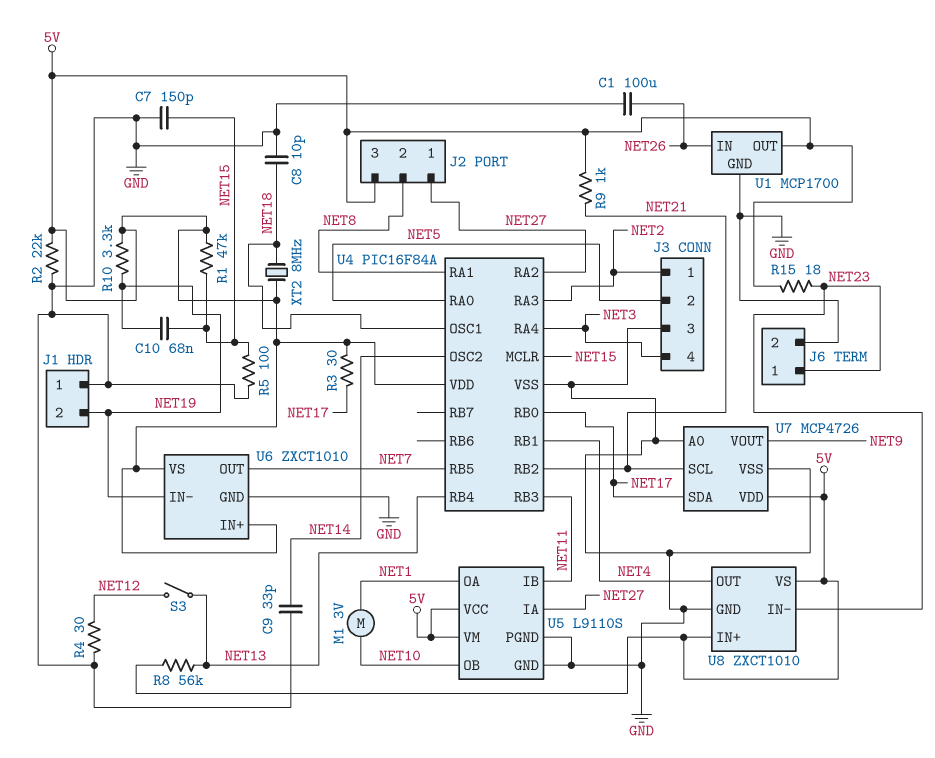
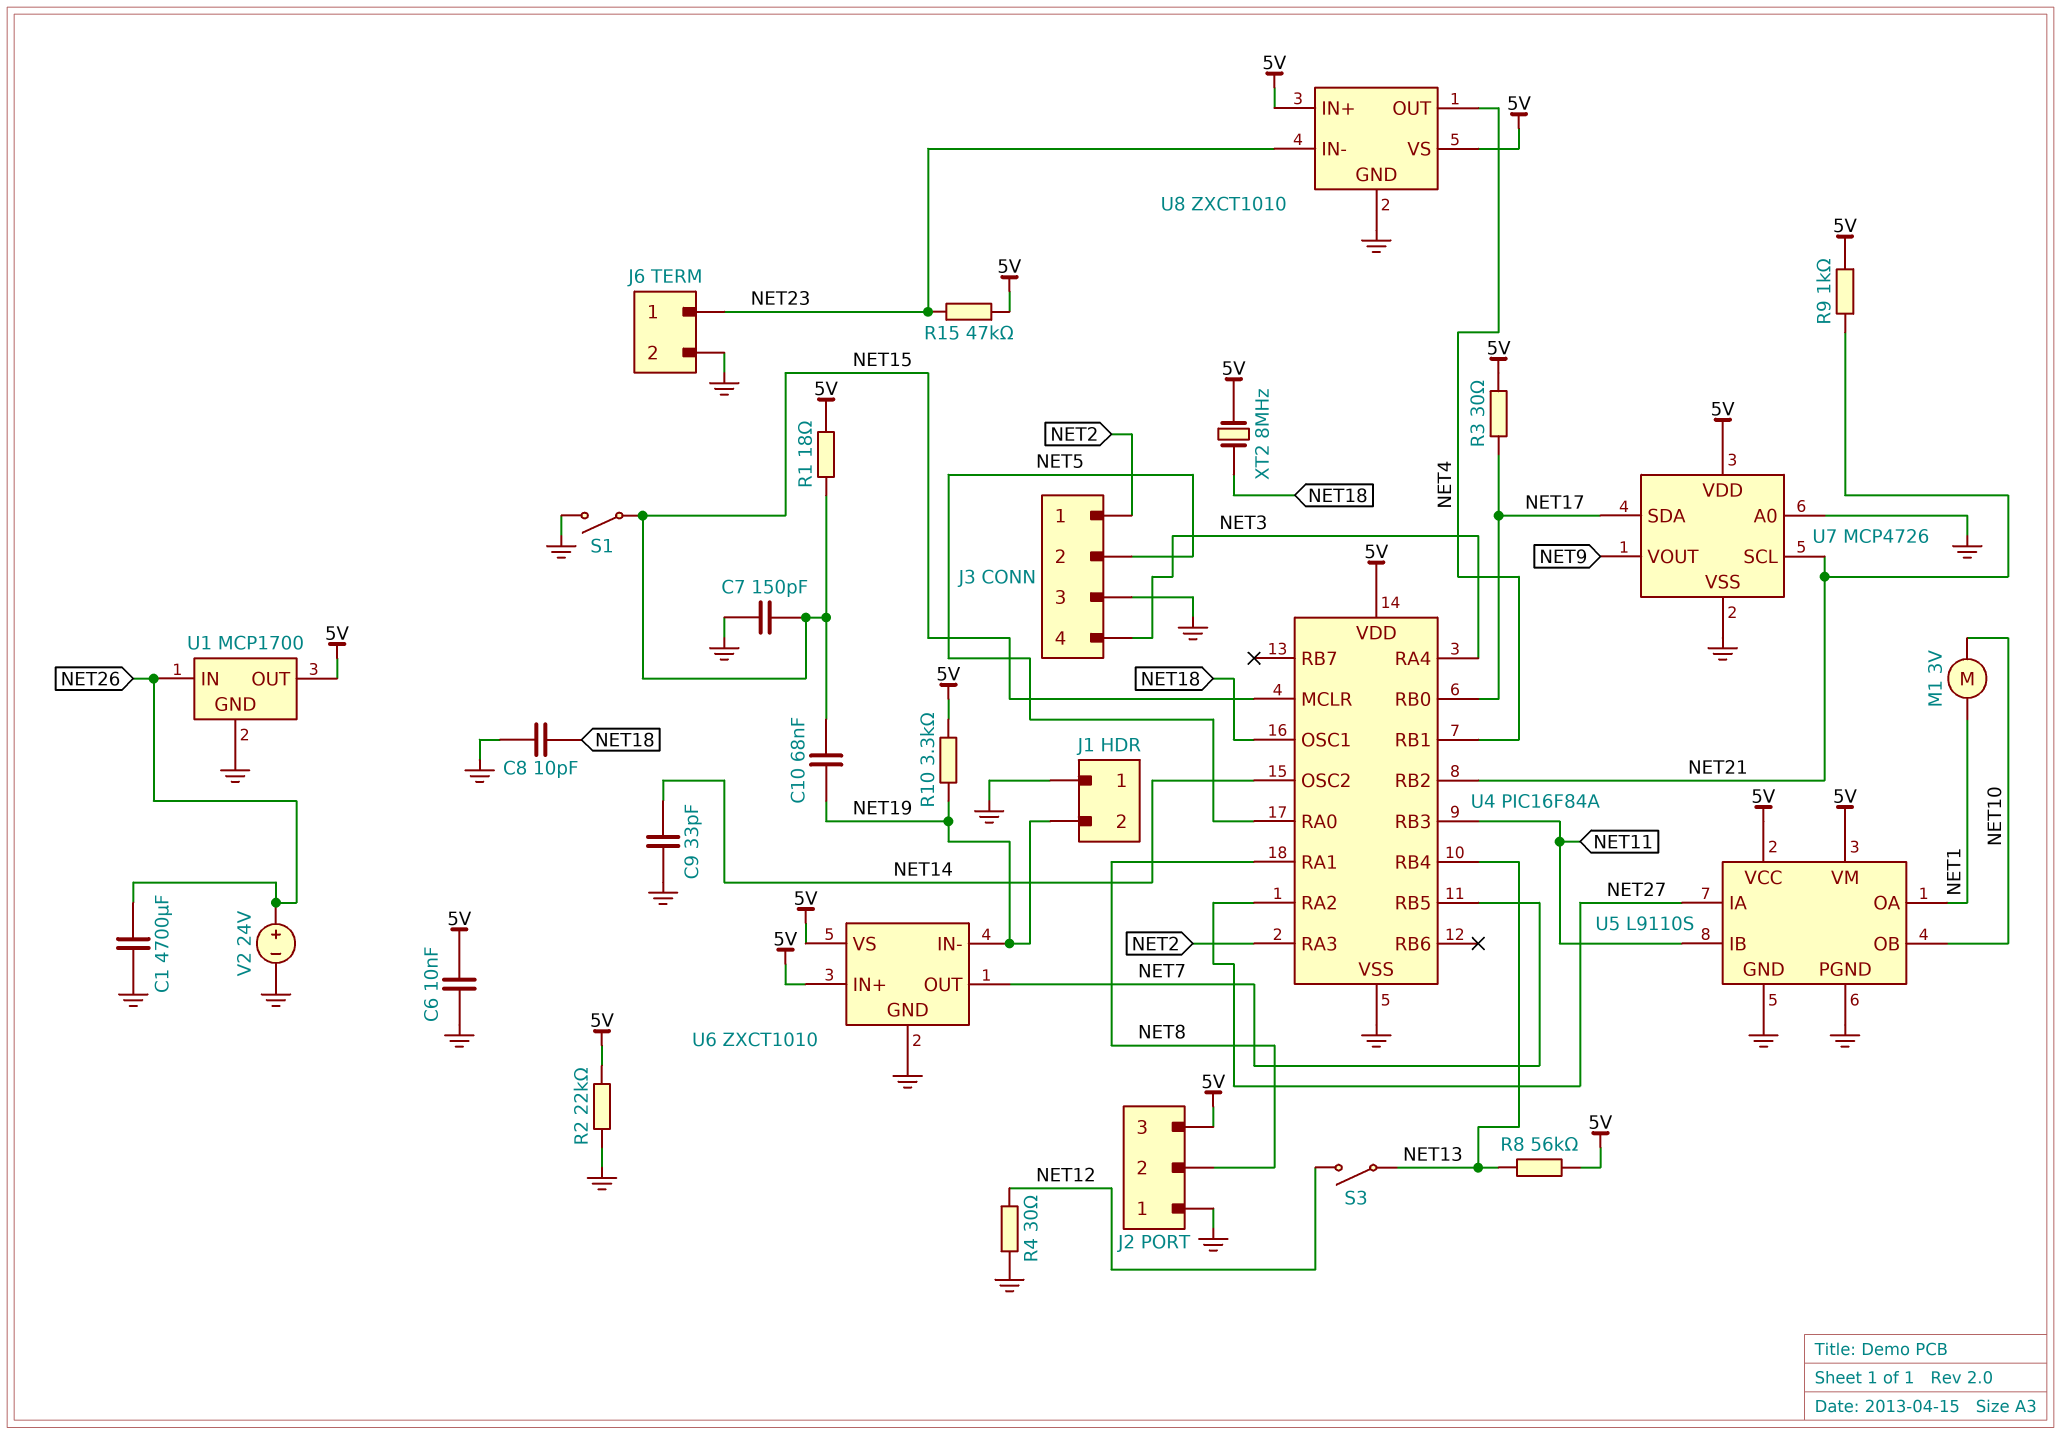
C1: 100uF (GND, NET26) -> 4700uF (GND, NET26)
C6: none -> 10nF (5V, GND)
J2 pin 1: NET27 -> GND
R1: 47k (5V, NET15) -> 18 (5V, NET15)
R5: 100 (GND, NET15) -> none
R15: 18 (5V, NET23) -> 47k (5V, NET23)
S1: none -> switch (GND, NET15)
V2: none -> 24V (plus NET26, minus GND)

